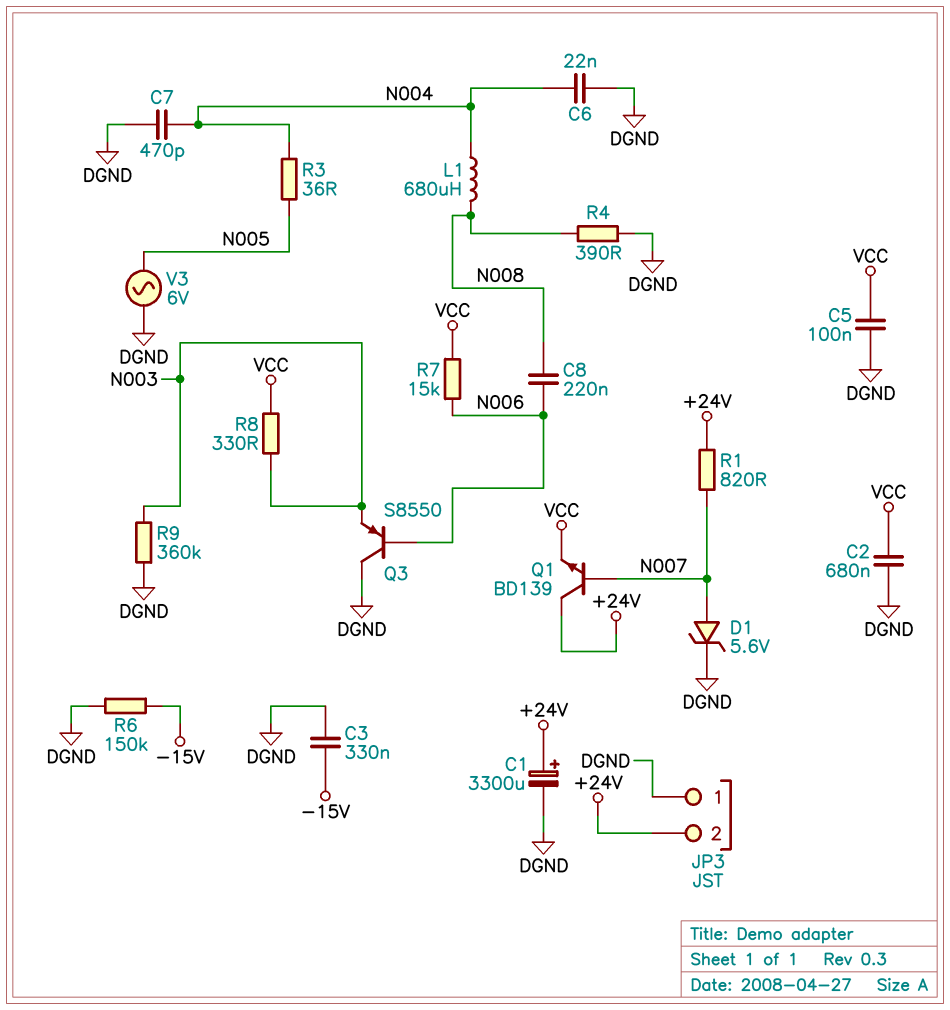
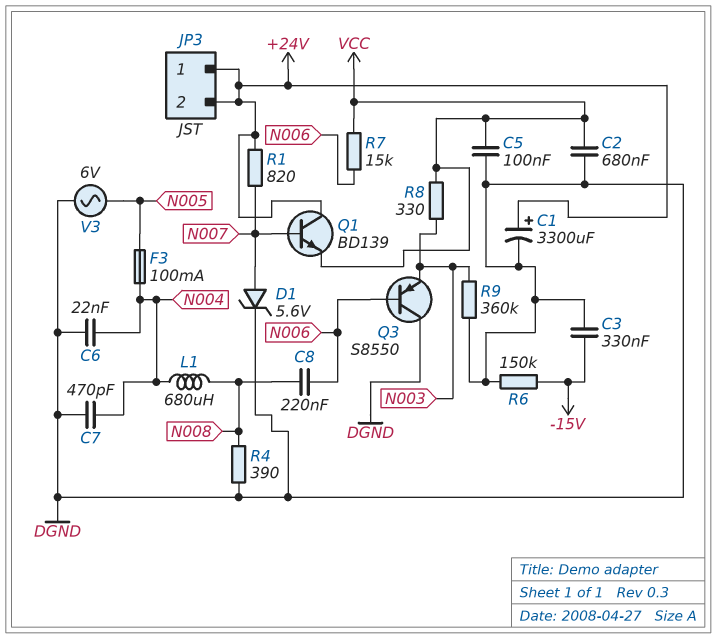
F3: none -> 100mA (N004, N005)
JP3 pin 1: DGND -> +24V
R3: 36 (N004, N005) -> none

